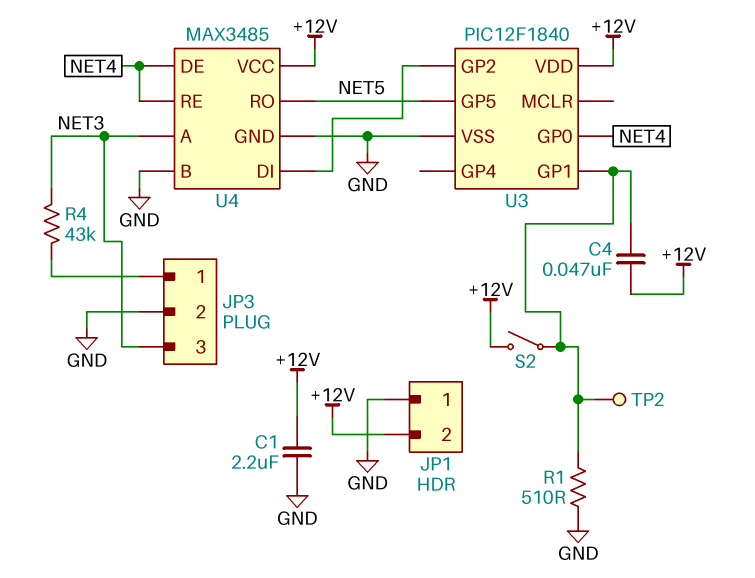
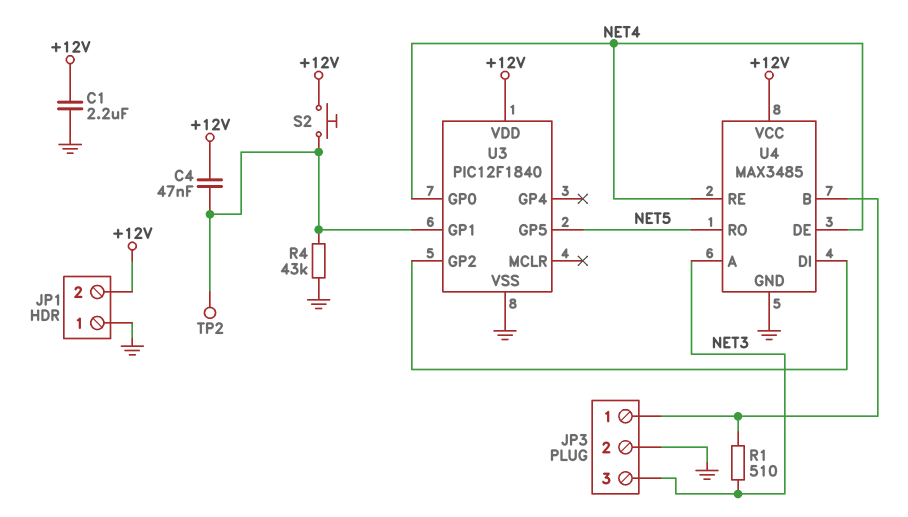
R1: 510 (GND, U3/GP1) -> 510 (JP3/1, NET3)
R4: 43k (JP3/1, NET3) -> 43k (GND, U3/GP1)
S2: switch (+12V, U3/GP1) -> button (+12V, U3/GP1)
U4 pin B: GND -> JP3/1

